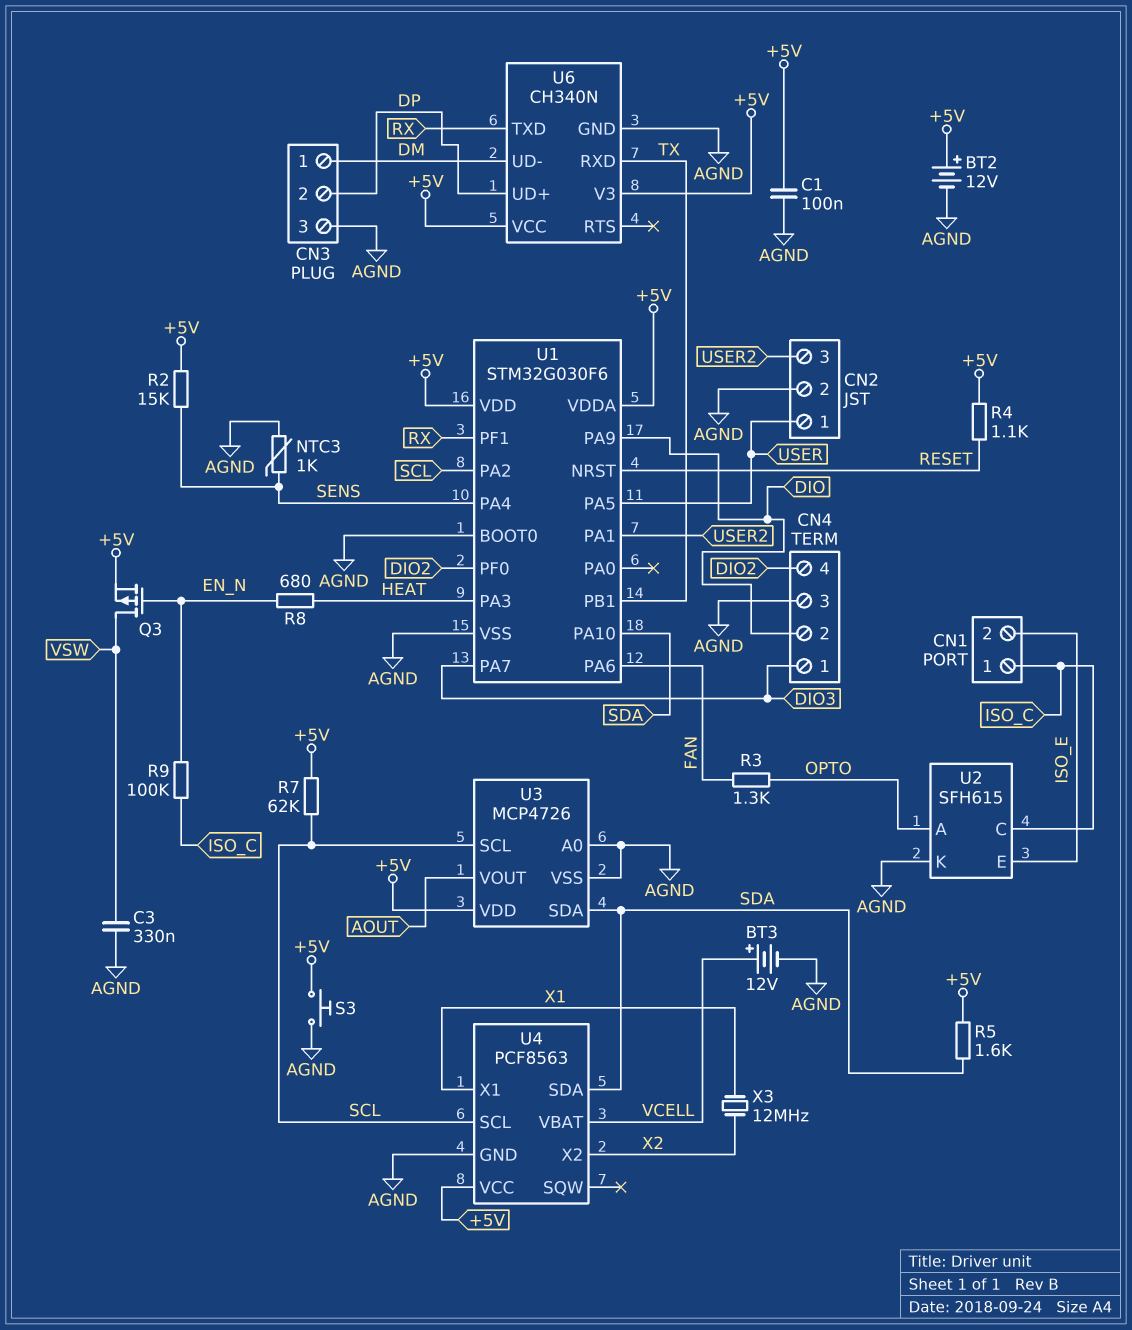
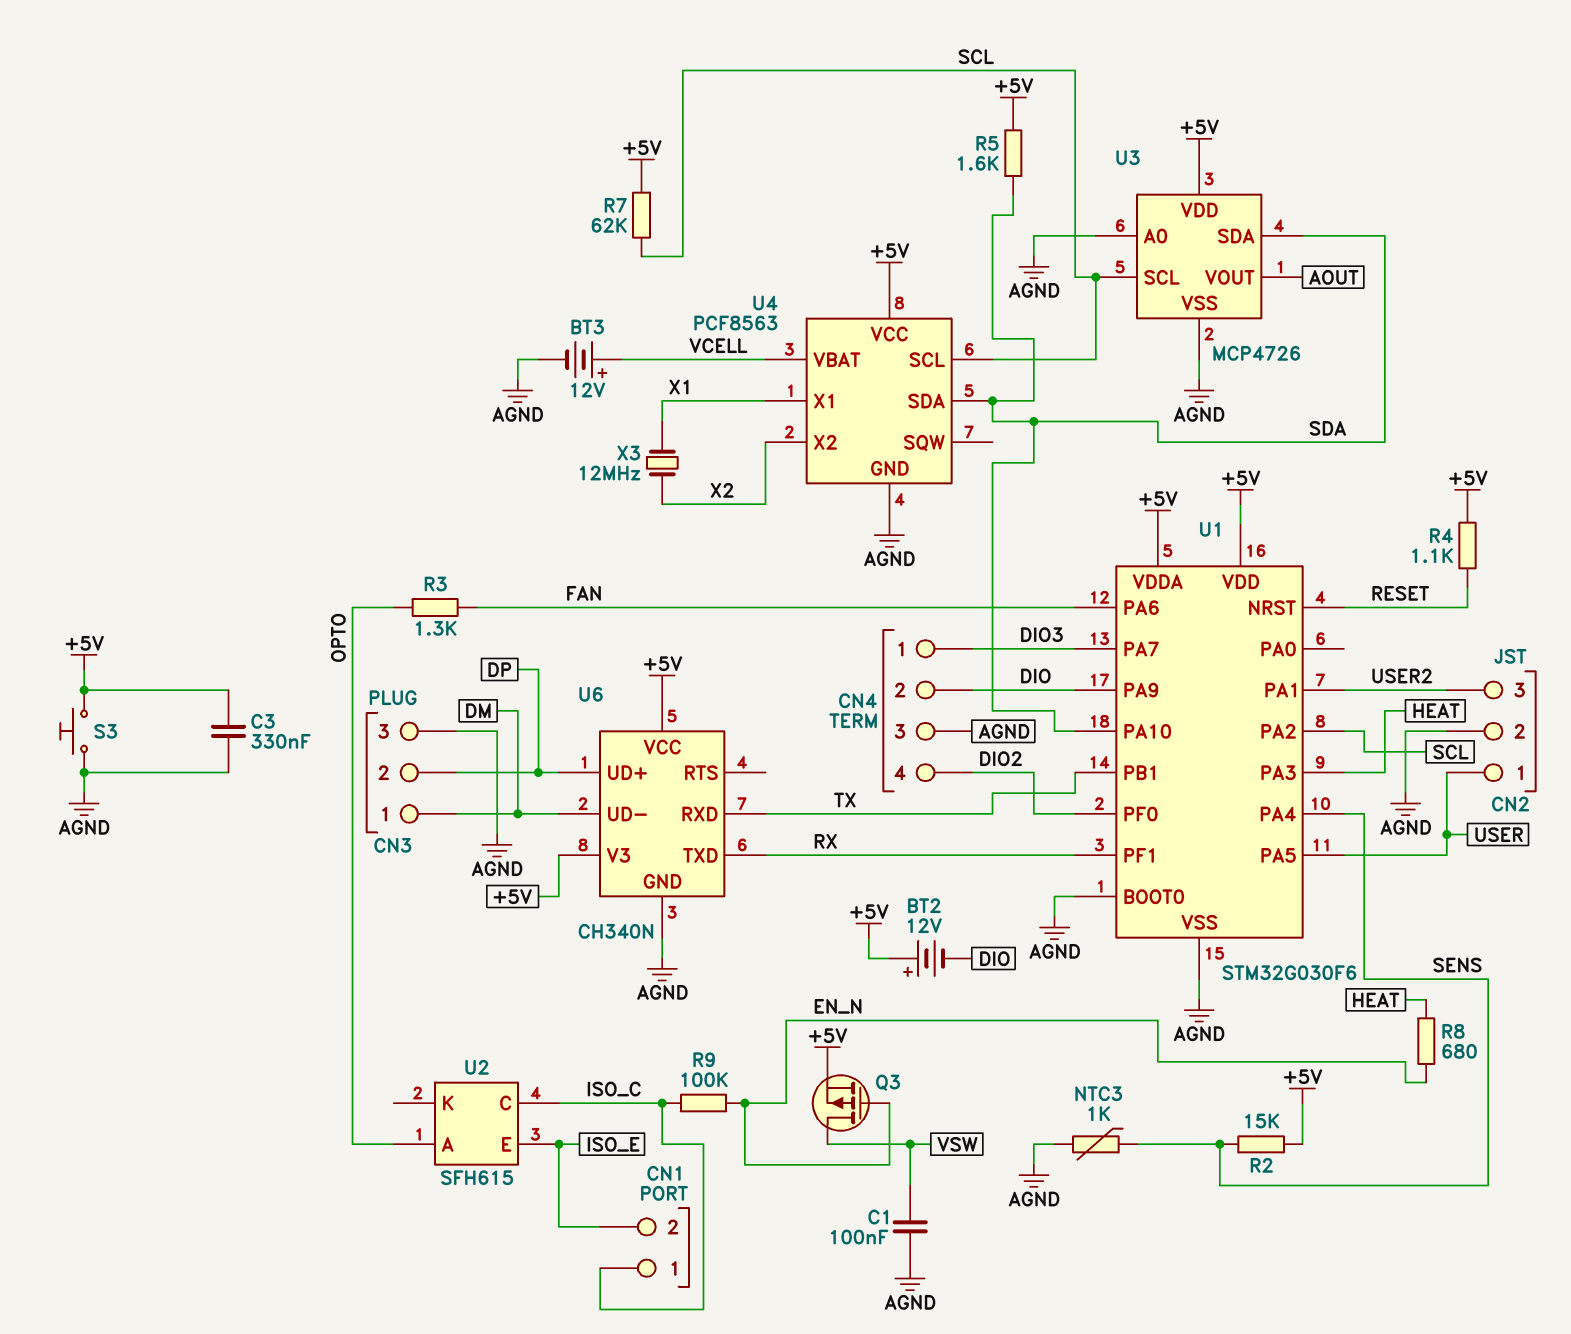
BT2: 12V (plus +5V, minus AGND) -> 12V (plus +5V, minus DIO)
C1: 100nF (+5V, AGND) -> 100nF (AGND, VSW)
C3: 330nF (AGND, VSW) -> 330nF (+5V, AGND)
U2 pin K: AGND -> none

